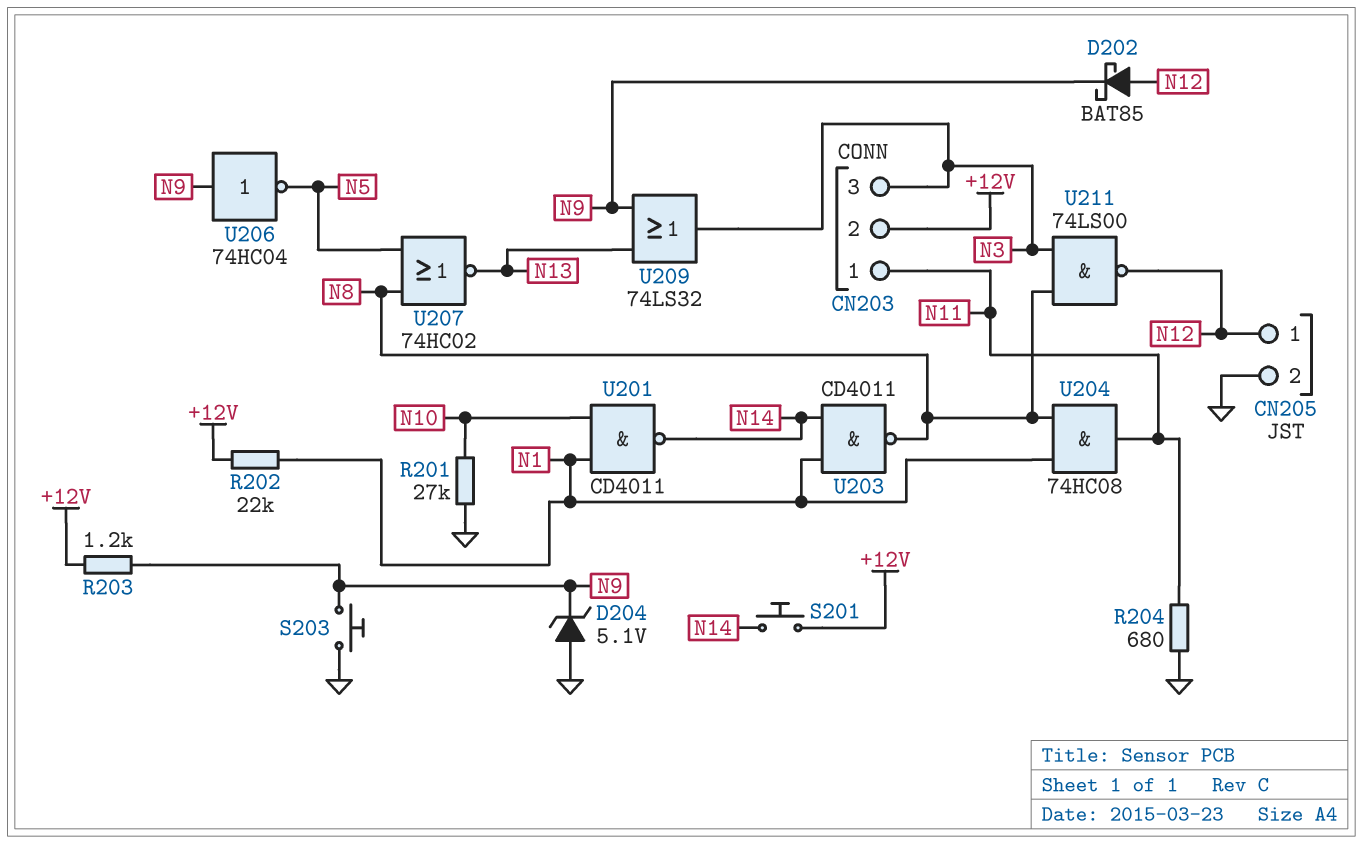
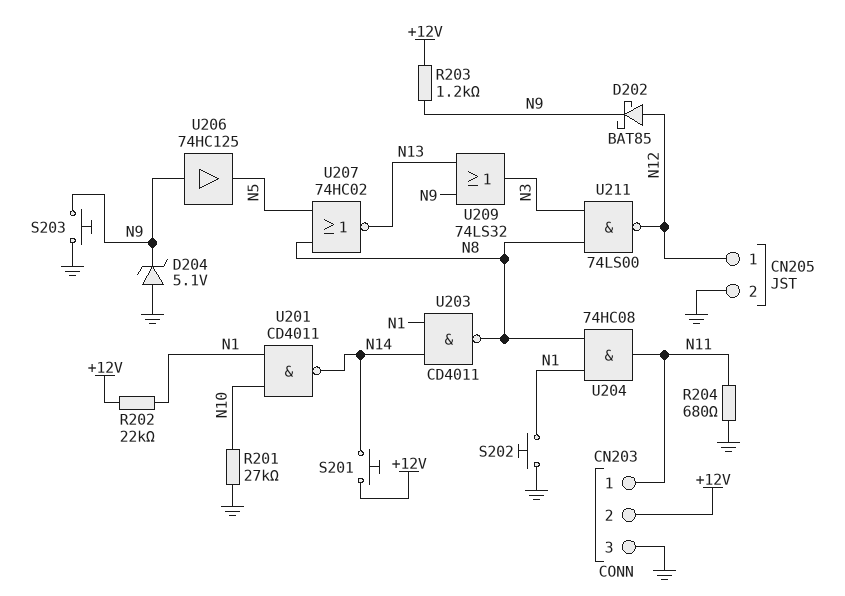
CN203 pin 3: N3 -> GND
S202: none -> button (GND, N1)
U206: NOT 74HC04 (in N9, out N5) -> buffer 74HC125 (in N9, out N5)

